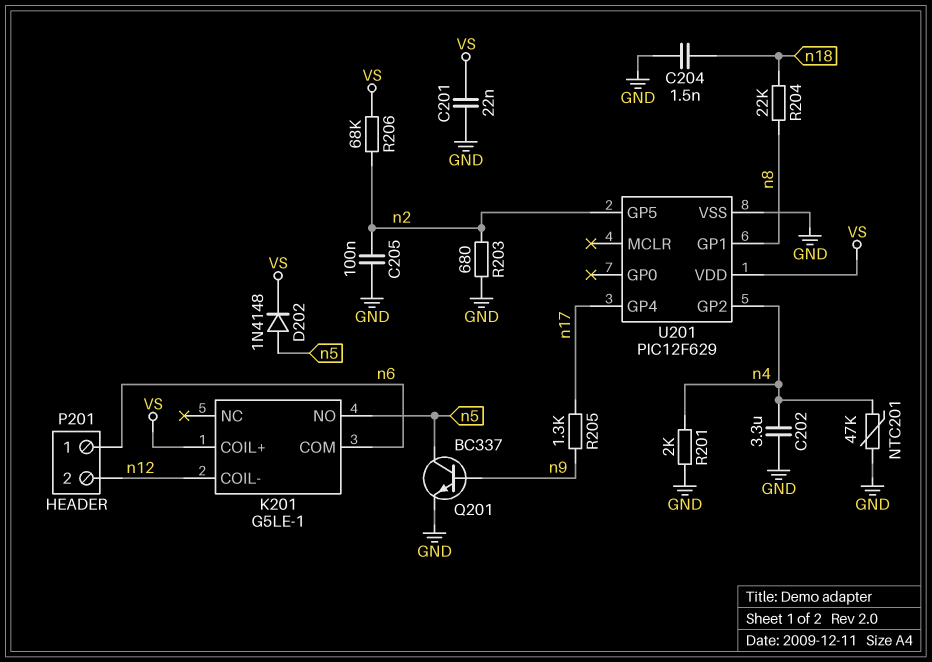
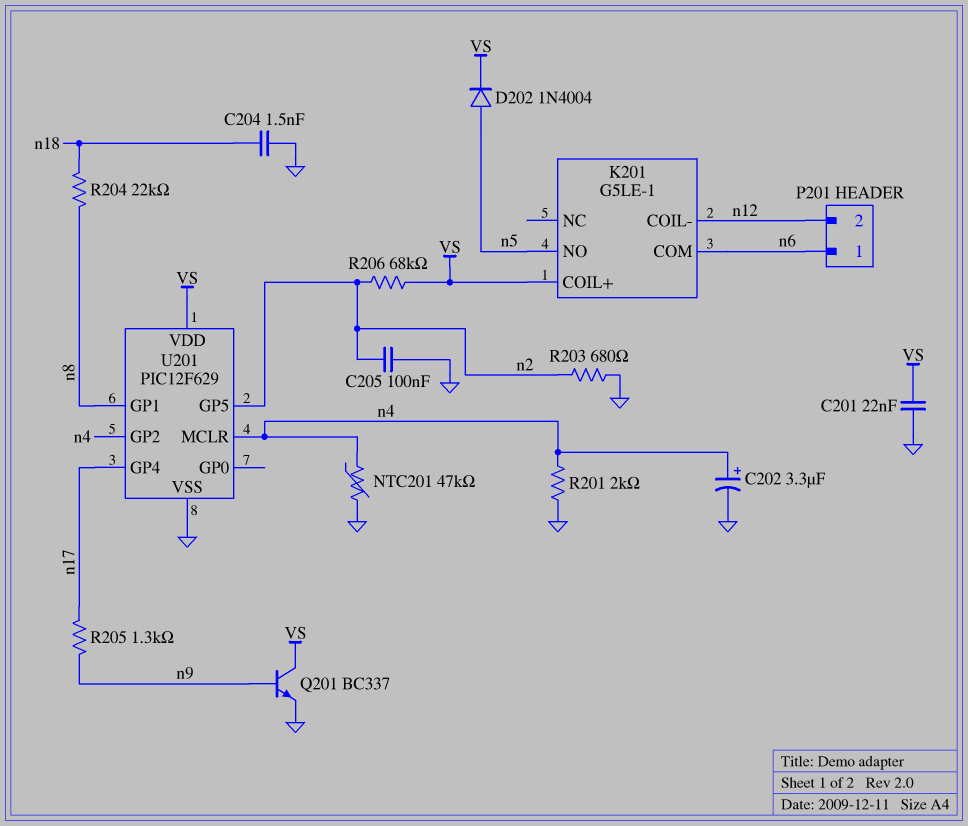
C202: 3.3uF (GND, n4) -> 3.3uF (plus n4, minus GND)
D202: diode 1N4148 (A n5, K VS) -> diode 1N4004 (A n5, K VS)
Q201: NPN BC337 (B n9, C n5, E GND) -> NPN BC337 (B n9, C VS, E GND)
U201 pin MCLR: none -> n4

